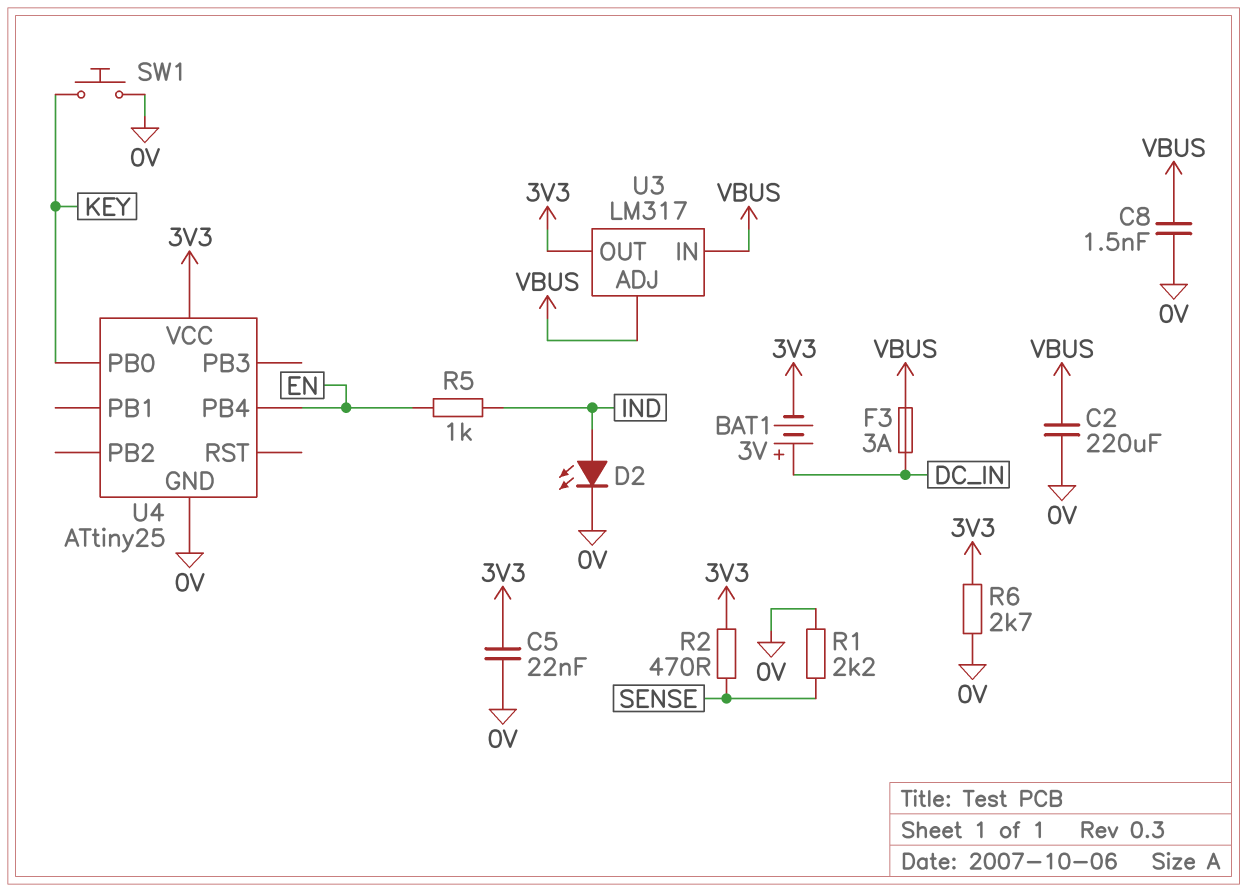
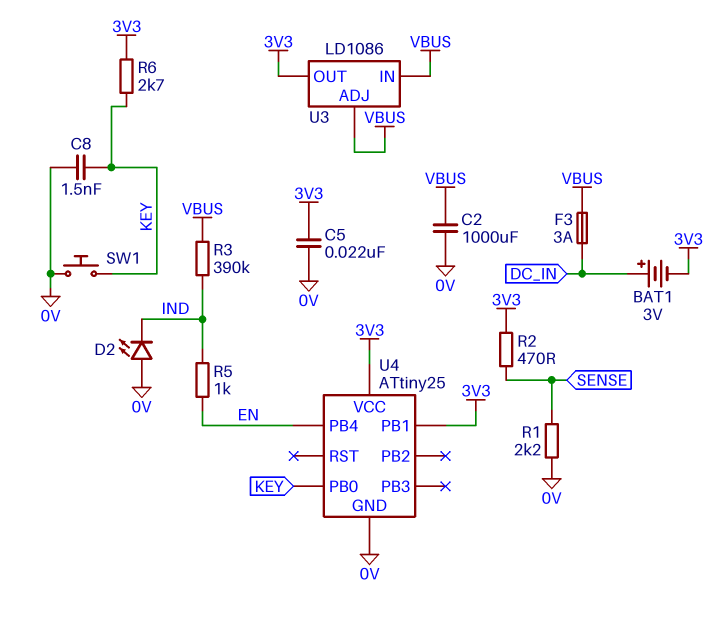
C2: 220uF (0V, VBUS) -> 1000uF (0V, VBUS)
C8: 1.5nF (0V, VBUS) -> 1.5nF (0V, KEY)
D2: LED (A IND, K 0V) -> LED (A 0V, K IND)
R3: none -> 390k (IND, VBUS)
R6: 2.7k (0V, 3V3) -> 2.7k (3V3, KEY)
U3: LM317 -> LD1086
U4 pin PB1: none -> 3V3

